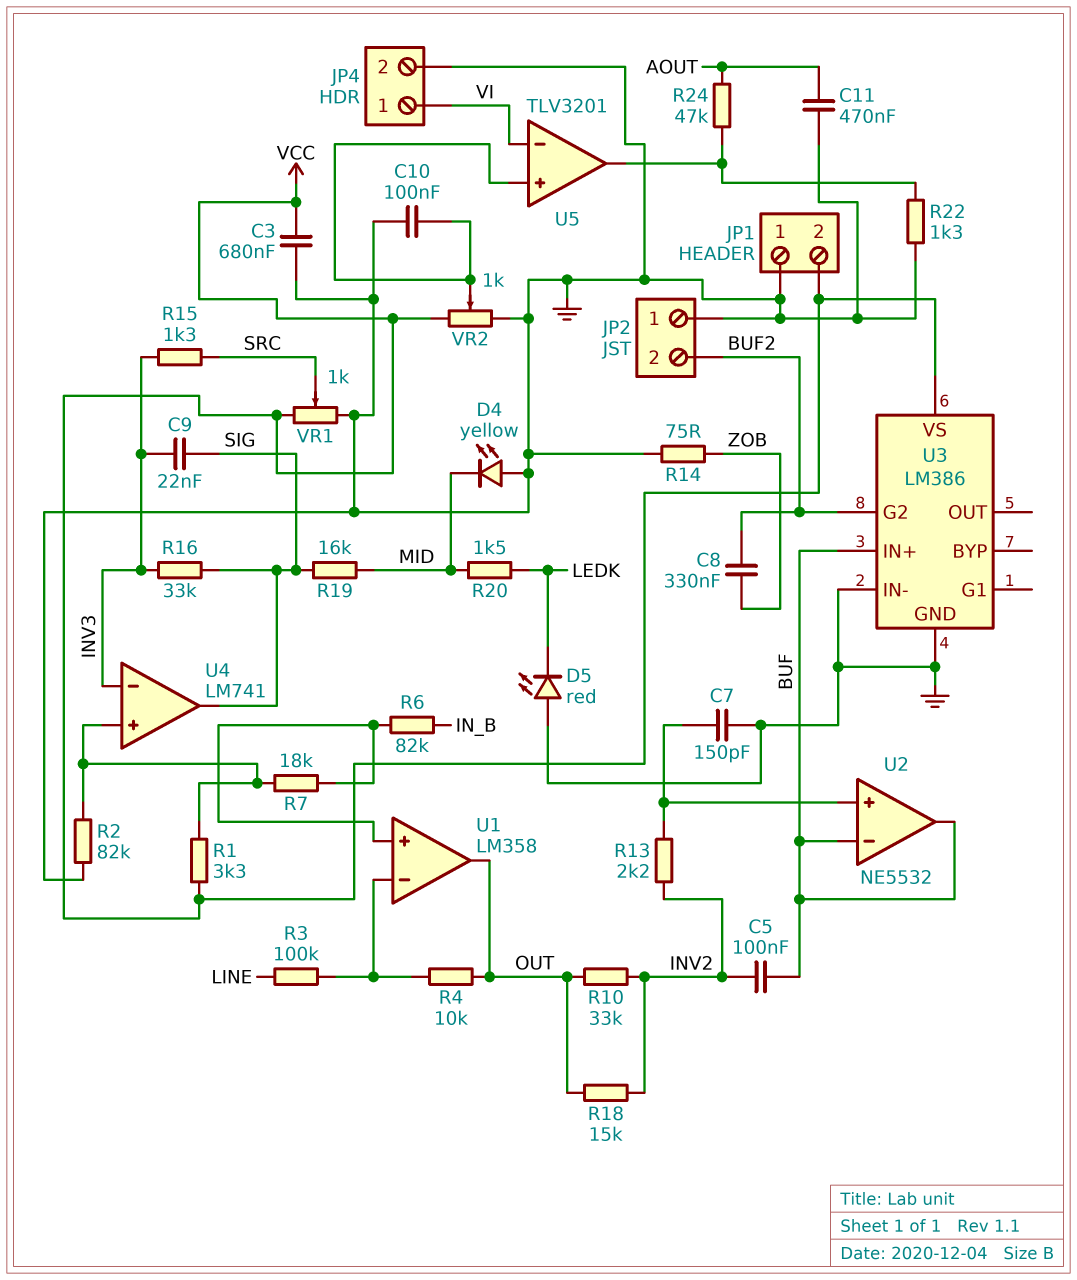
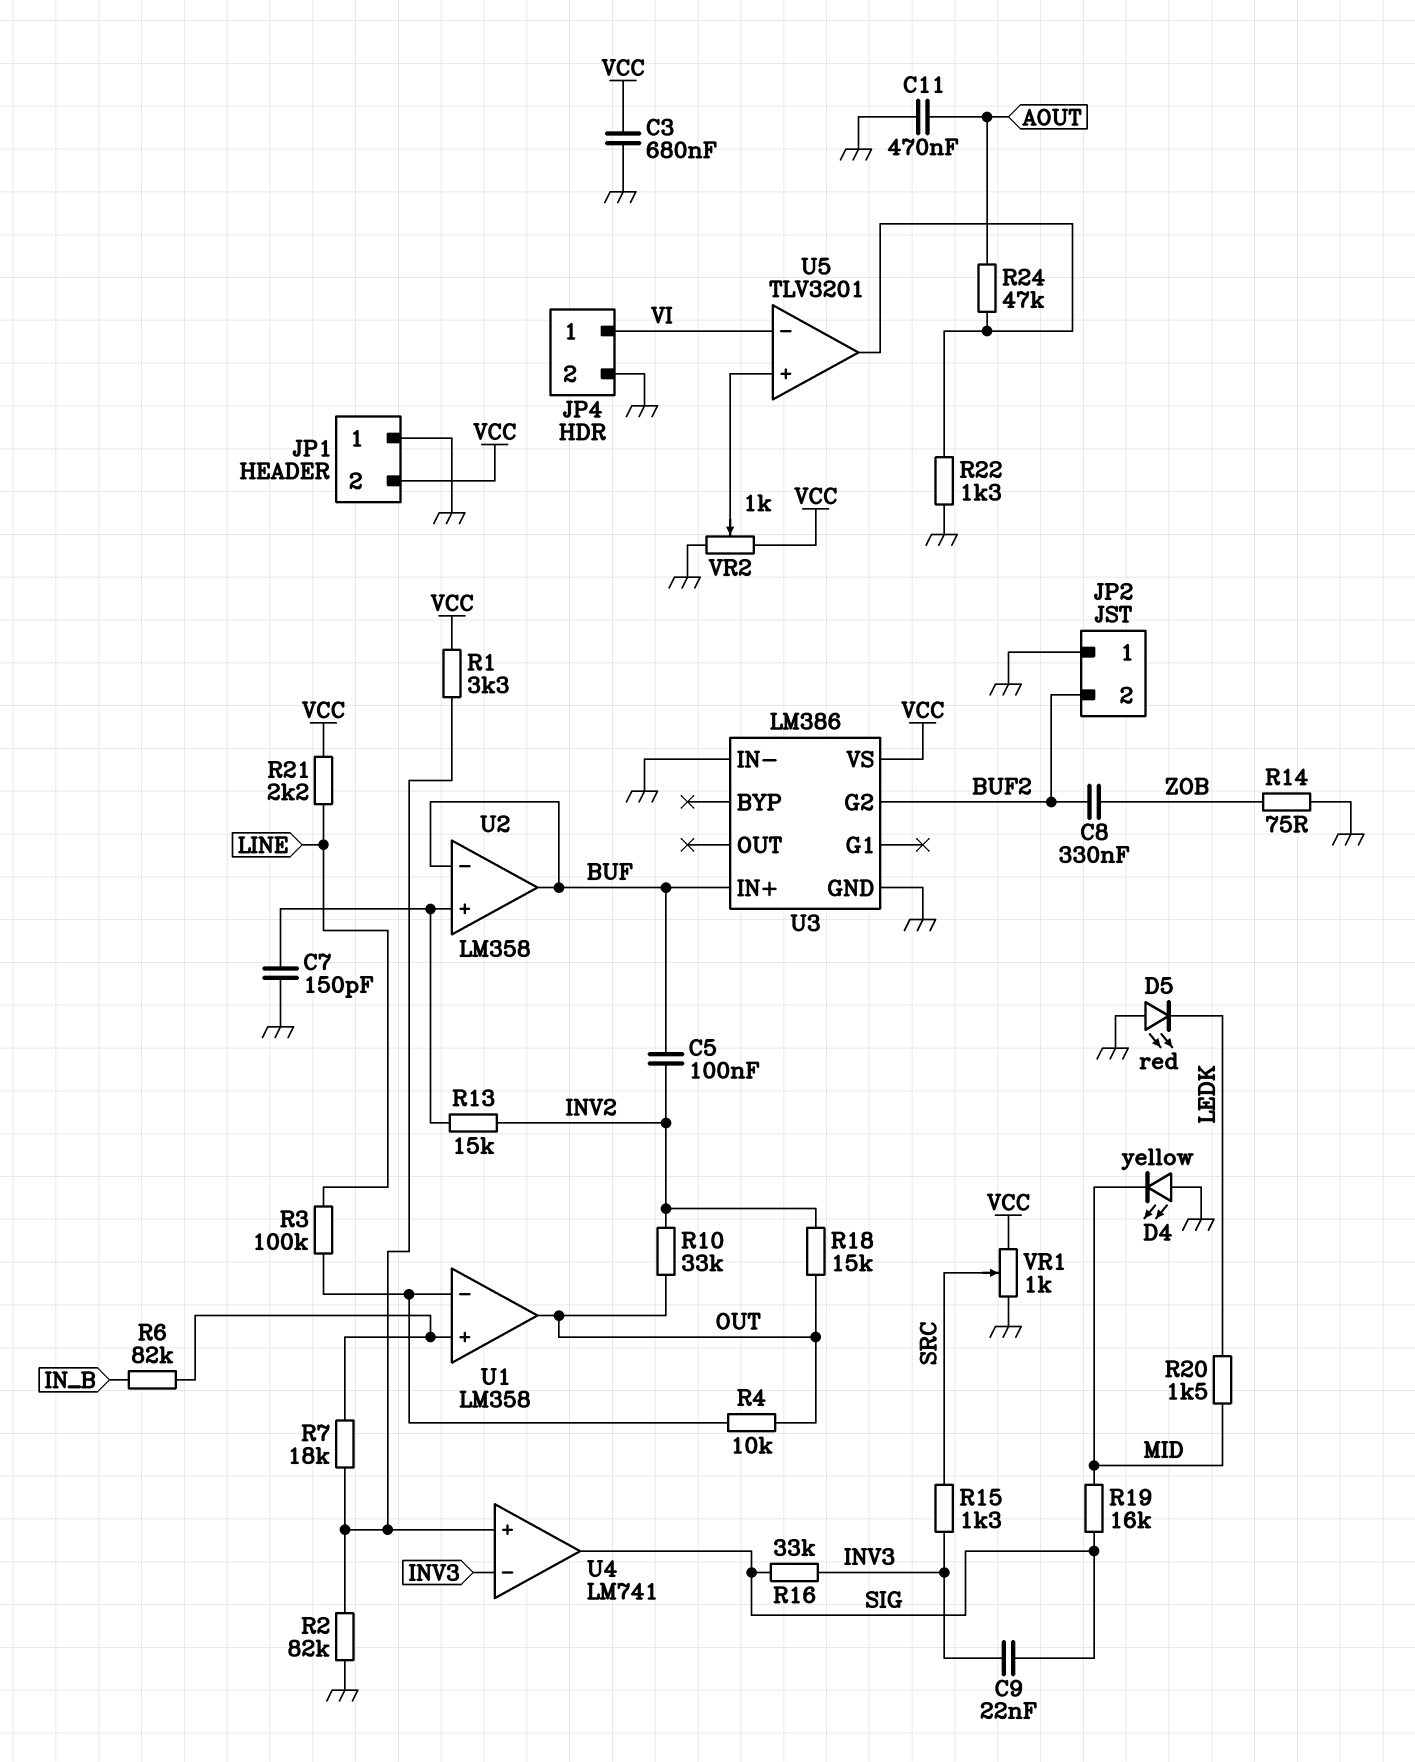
C10: 100nF (GND, U5/in+) -> none
R13: 2.2k (INV2, U2/in+) -> 15k (INV2, U2/in+)
R21: none -> 2.2k (LINE, VCC)
U2: NE5532 -> LM358

